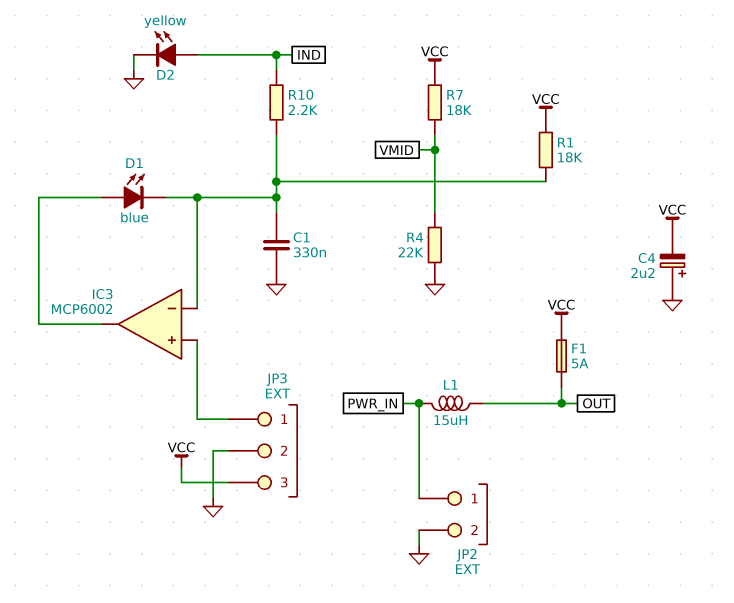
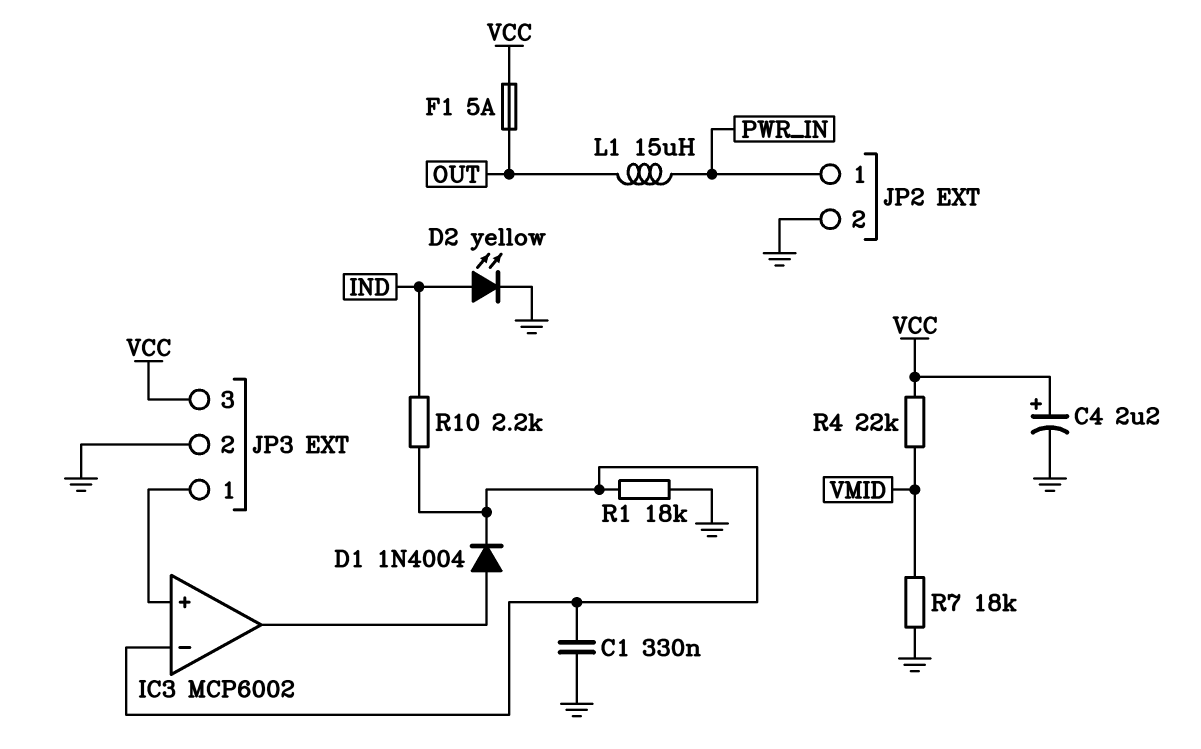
C4: 2.2uF (plus GND, minus VCC) -> 2.2uF (plus VCC, minus GND)
D1: LED blue (A IC3/out, K IC3/in-) -> diode 1N4004 (A IC3/out, K IC3/in-)
R1: 18k (IC3/in-, VCC) -> 18k (GND, IC3/in-)
R4: 22k (GND, VMID) -> 22k (VCC, VMID)
R7: 18k (VCC, VMID) -> 18k (GND, VMID)

